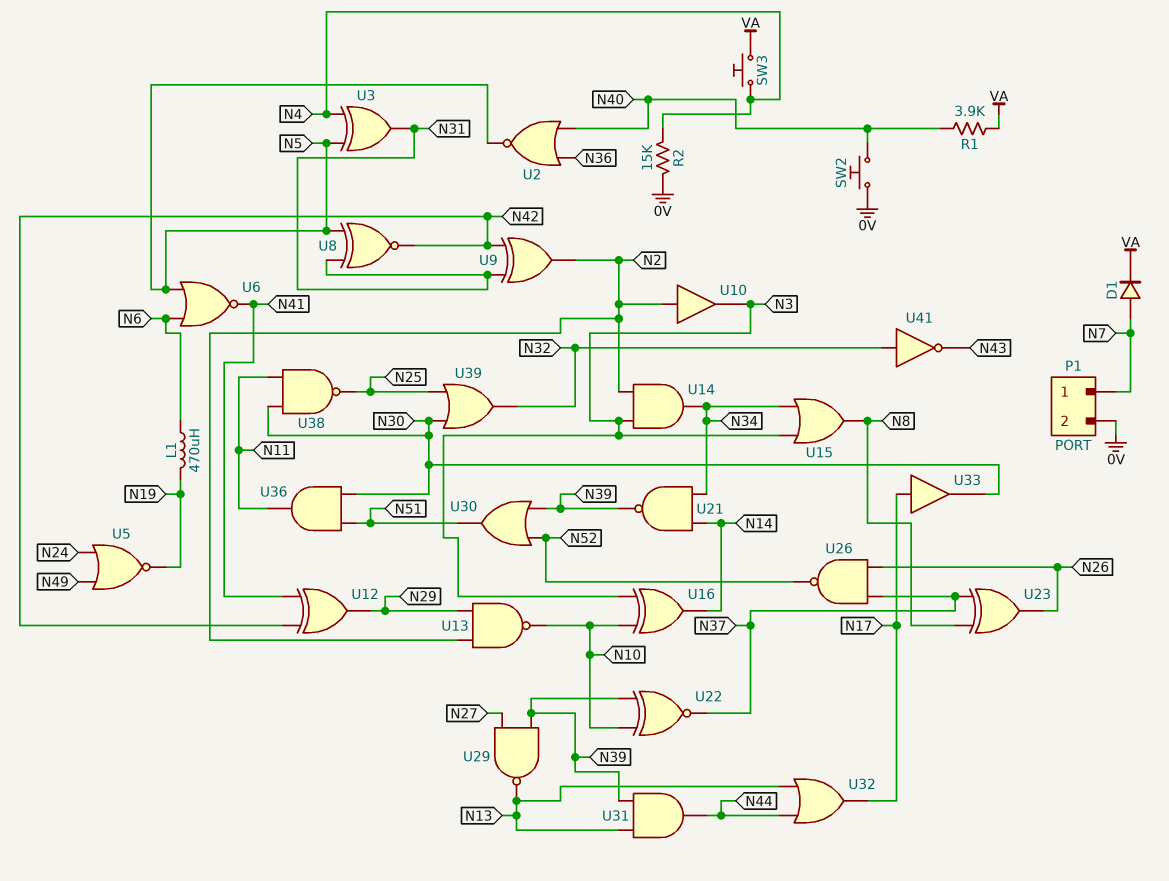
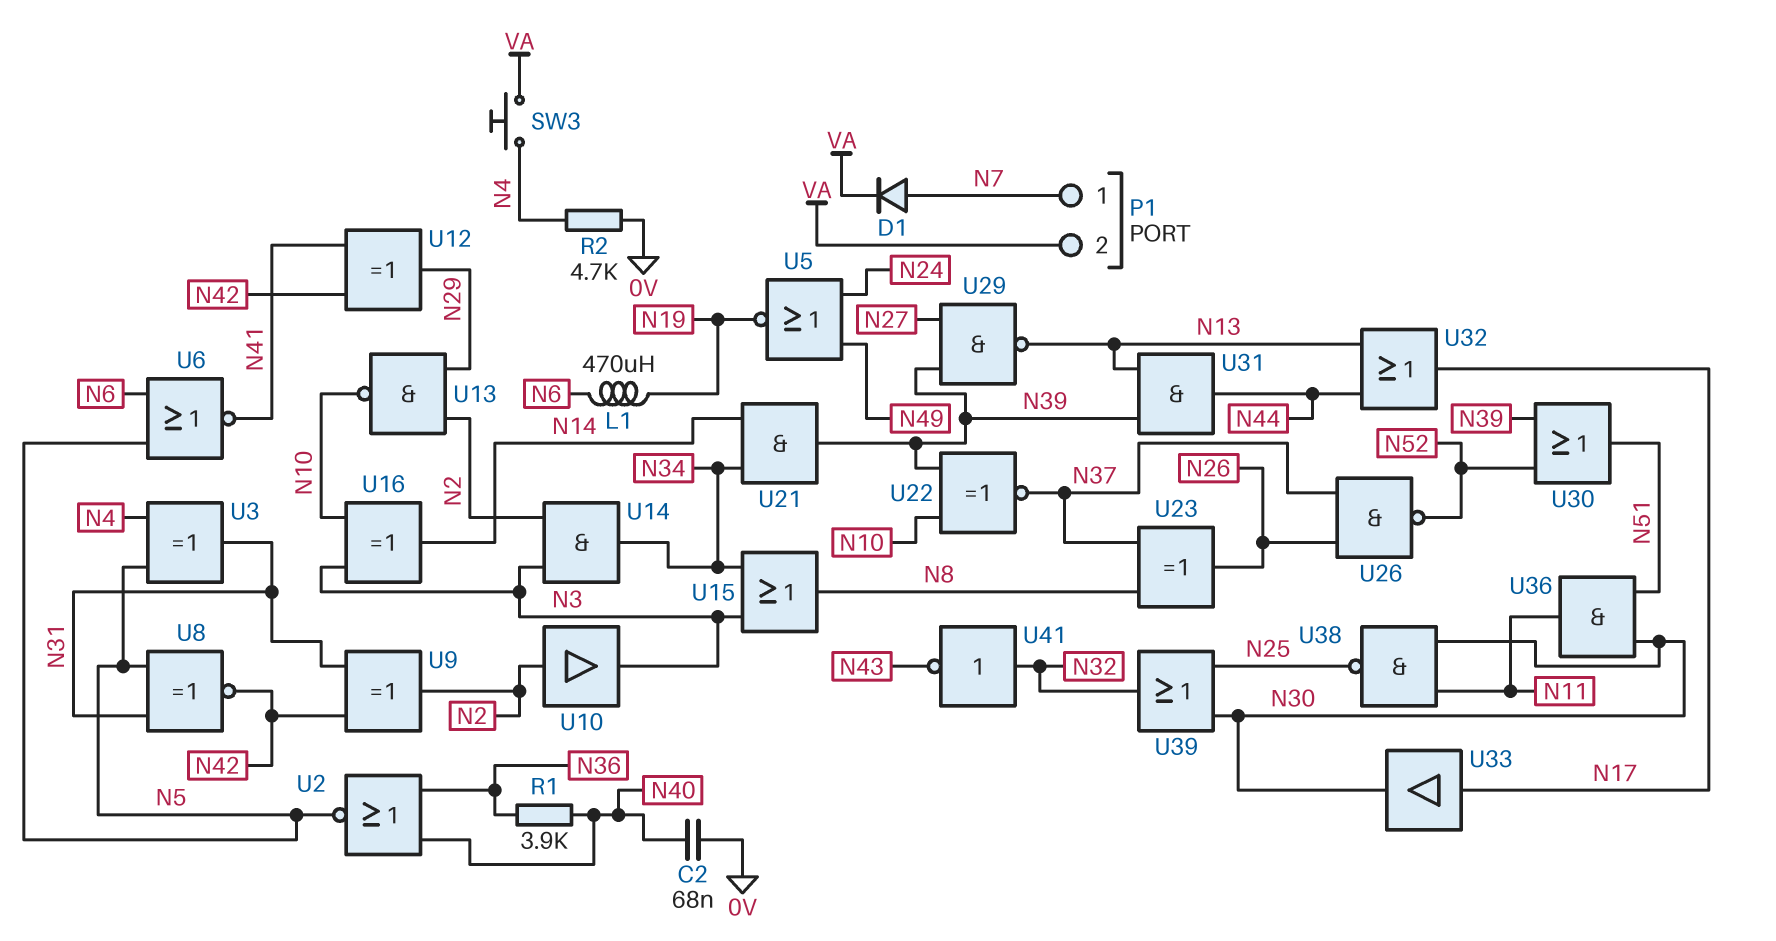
C2: none -> 68nF (0V, N40)
P1 pin 2: 0V -> VA
R1: 3.9k (N40, VA) -> 3.9k (N36, N40)
R2: 15k (0V, N4) -> 4.7k (0V, N4)
SW2: button (0V, N40) -> none
U21: NAND (in N14, in N34, out N39) -> AND (in N14, in N34, out N39)

